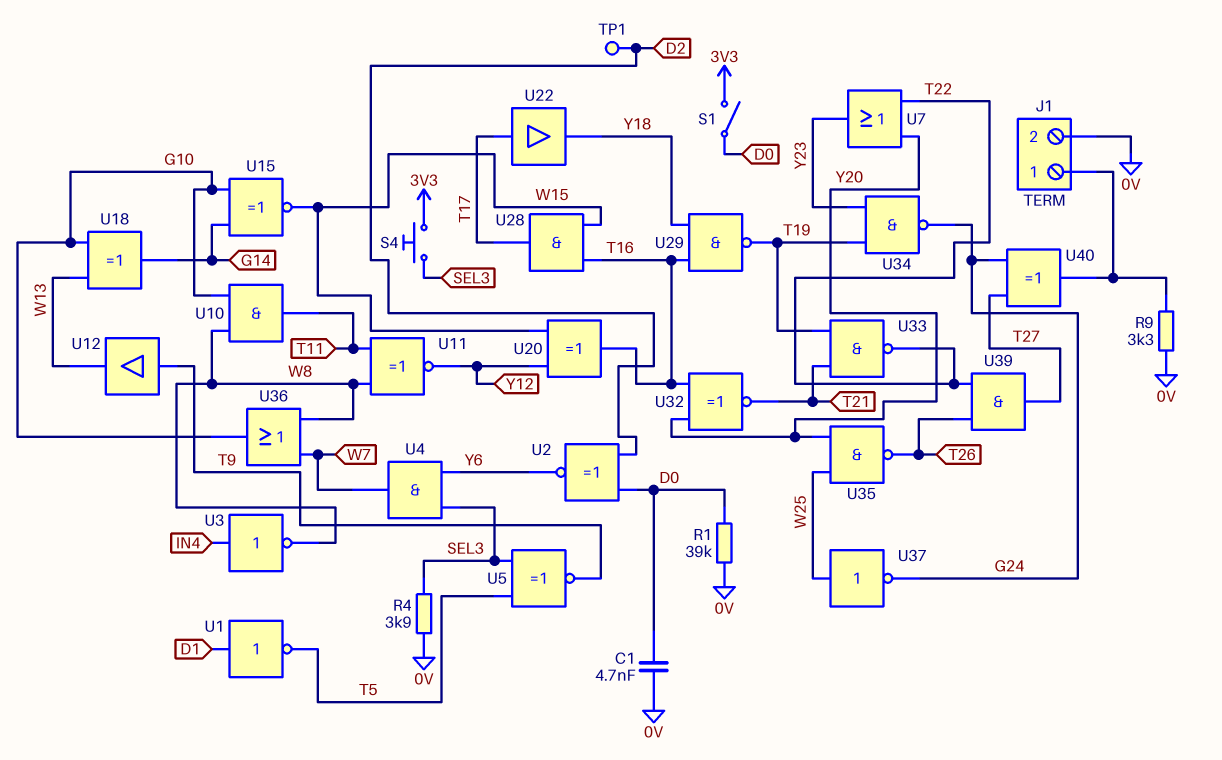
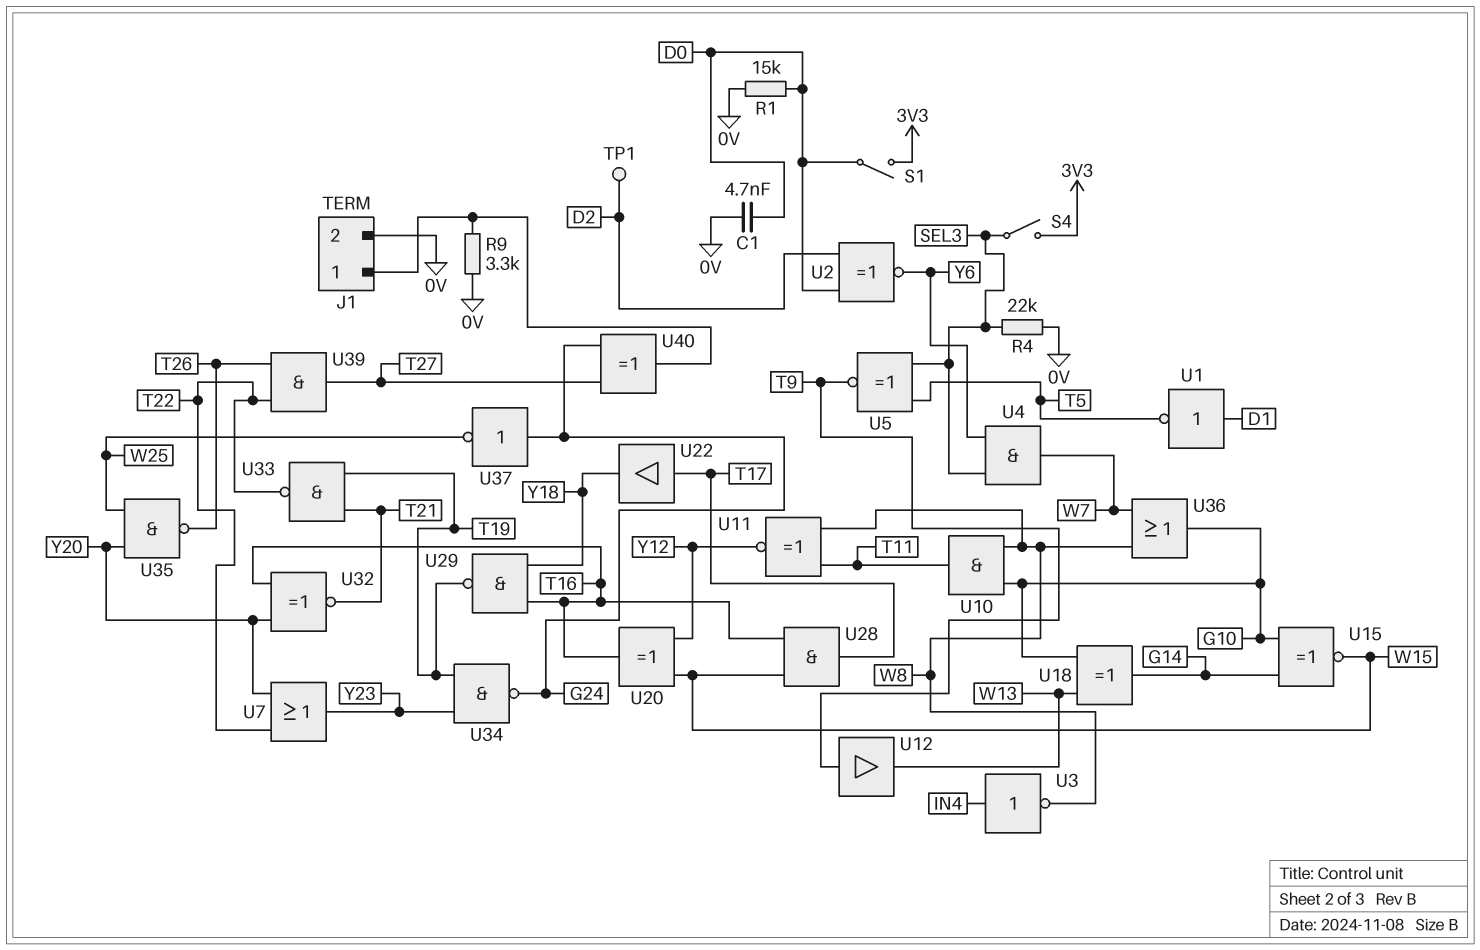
R1: 39k (0V, D0) -> 15k (0V, D0)
R4: 3.9k (0V, SEL3) -> 22k (0V, SEL3)
S4: button (3V3, SEL3) -> switch (3V3, SEL3)
U37: NOT (in W25, out G24) -> NOT (in G24, out W25)

